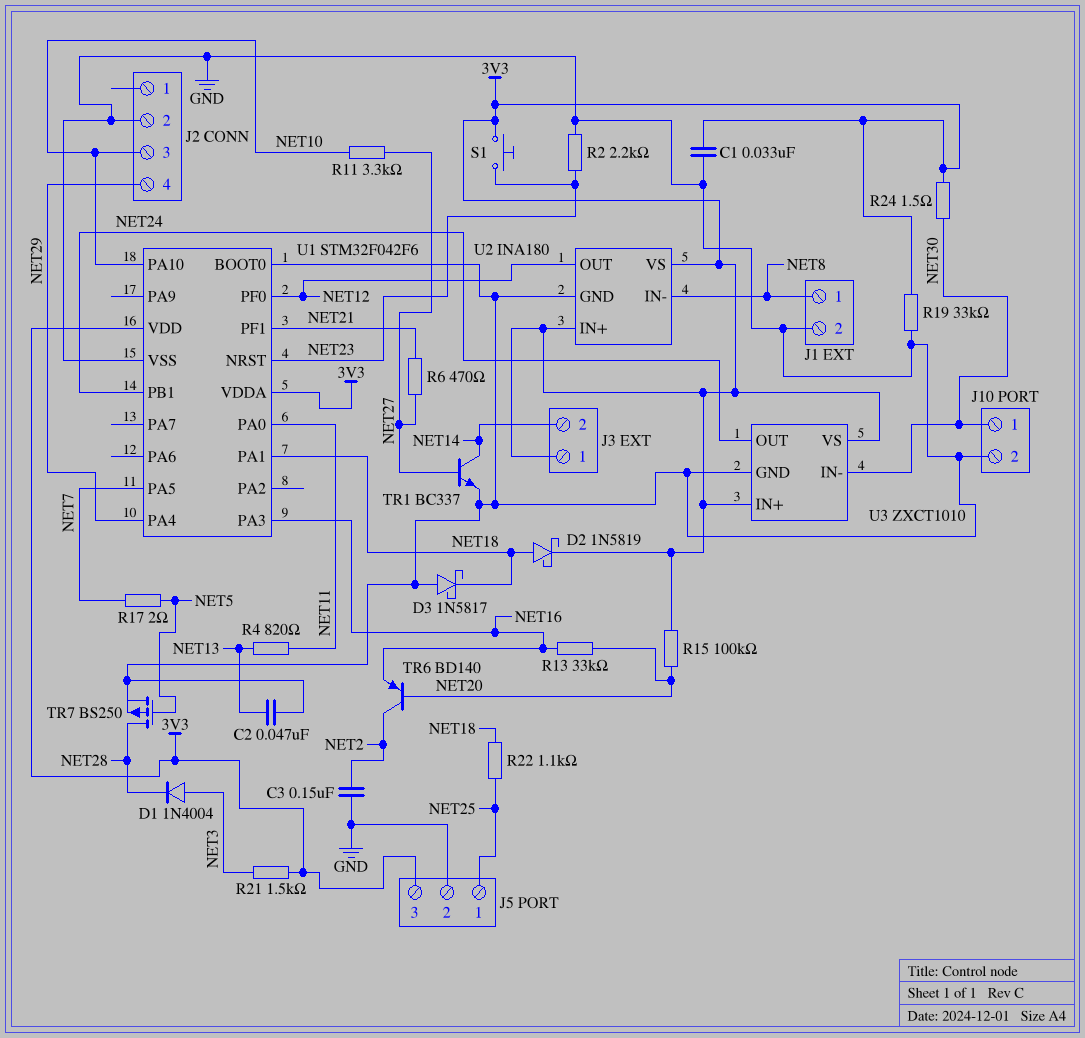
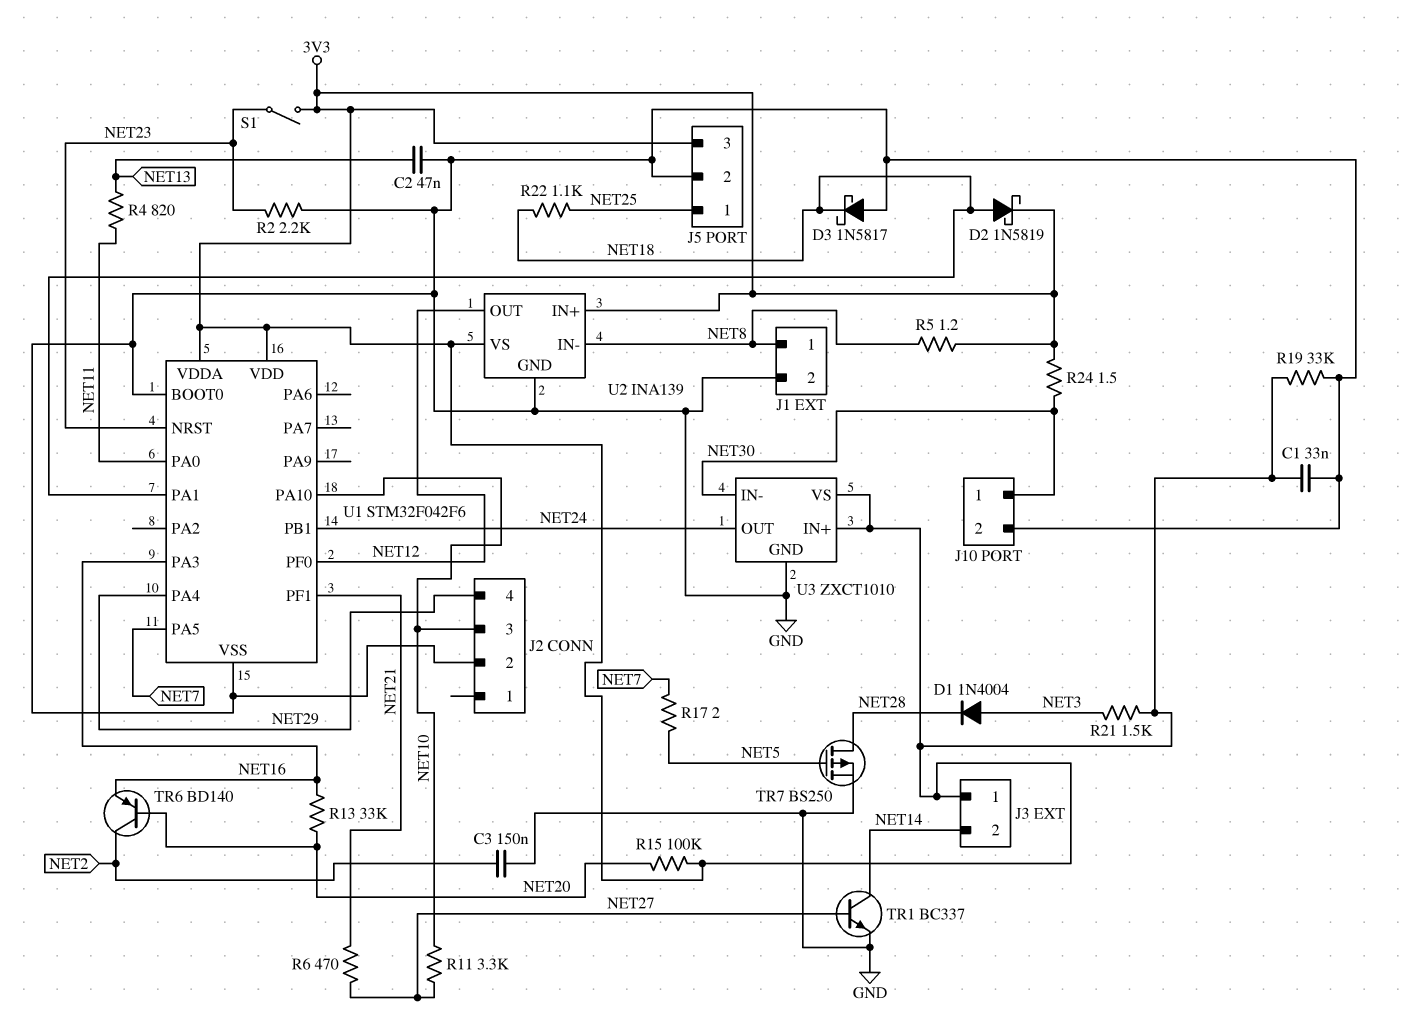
R5: none -> 1.2 (3V3, NET8)
S1: button (3V3, NET23) -> switch (3V3, NET23)
U2: INA180 -> INA139

